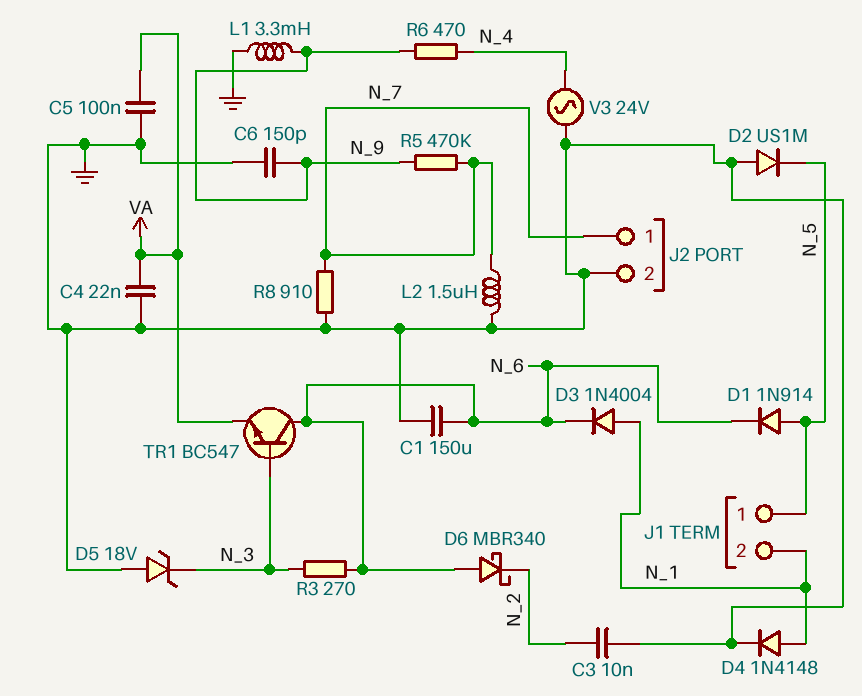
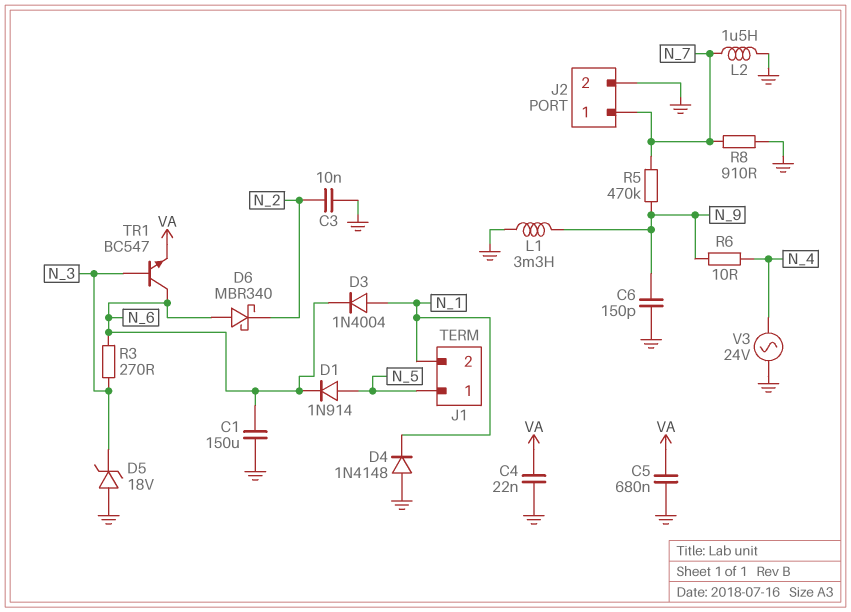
C5: 100nF (GND, VA) -> 680nF (GND, VA)
D2: diode US1M (A GND, K N_5) -> none
D4: diode 1N4148 (A N_1, K GND) -> diode 1N4148 (A GND, K N_1)
R6: 470 (N_4, N_9) -> 10 (N_4, N_9)

